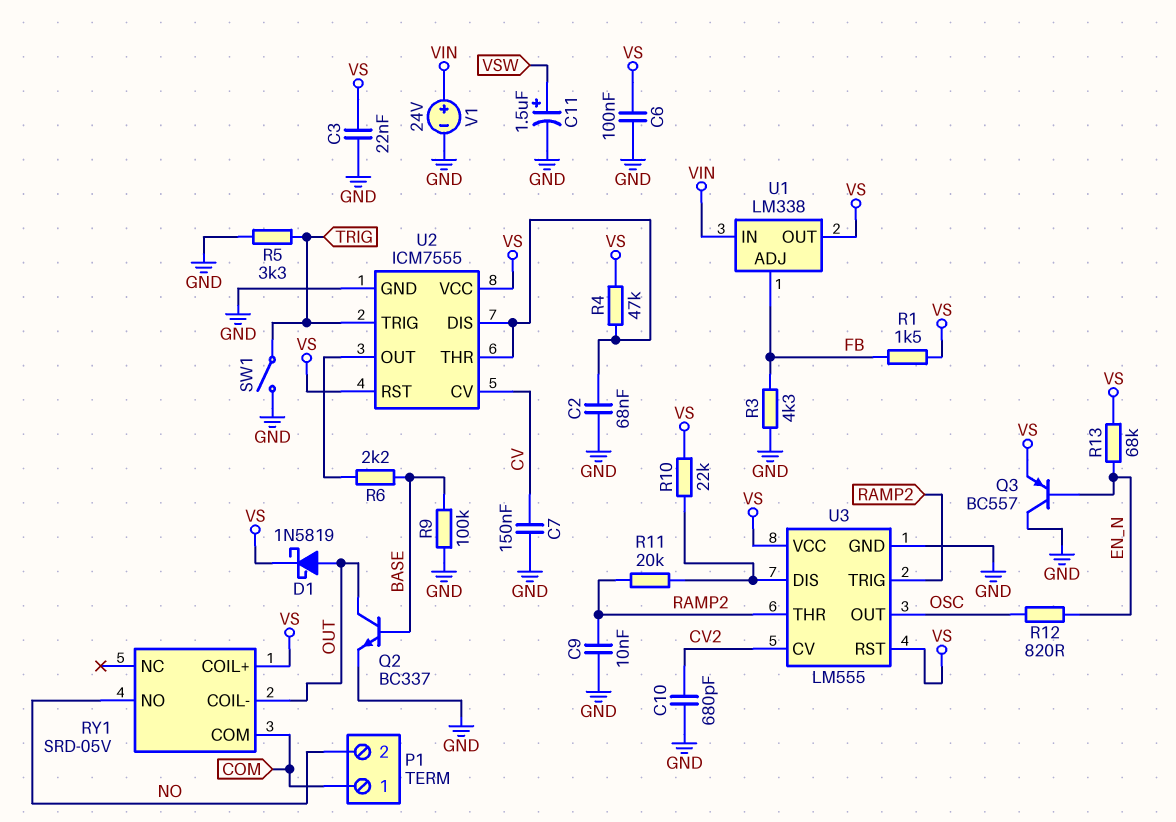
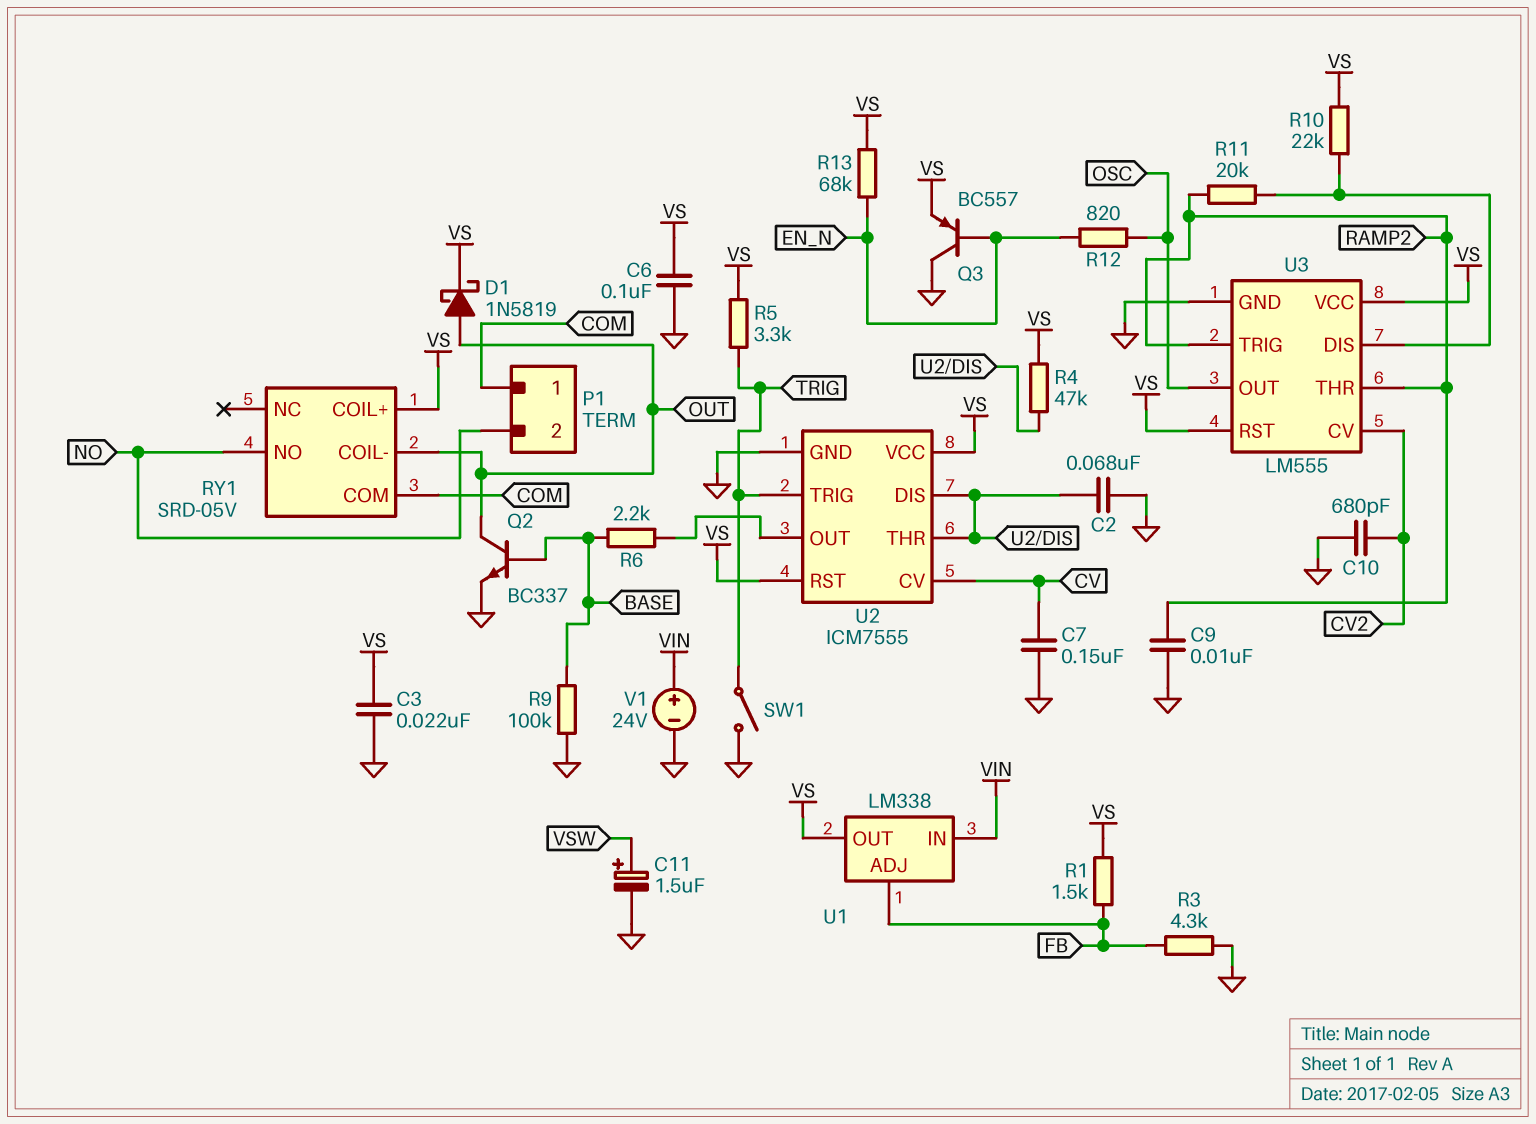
R5: 3.3k (GND, TRIG) -> 3.3k (TRIG, VS)

